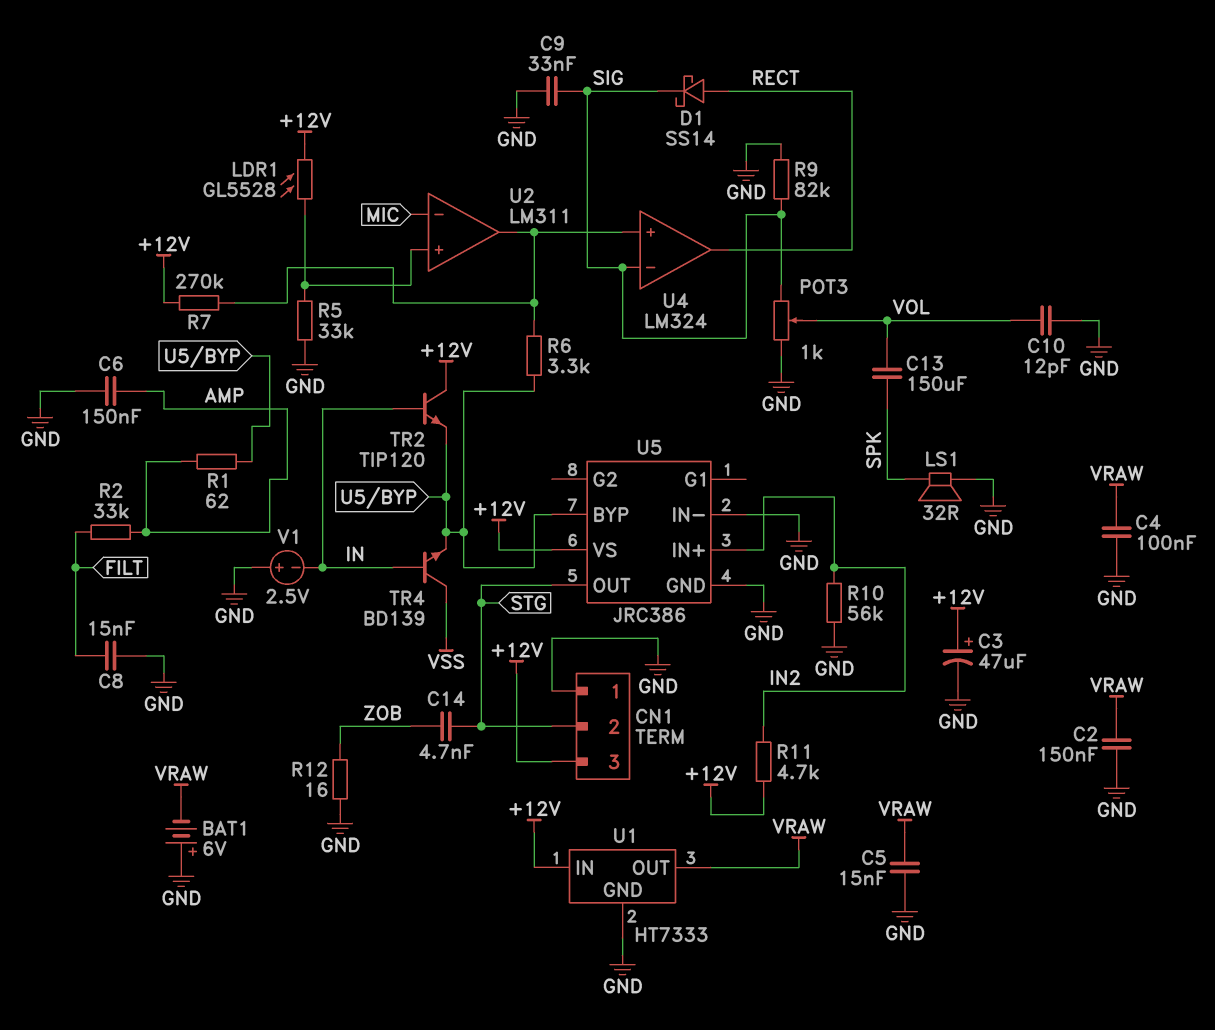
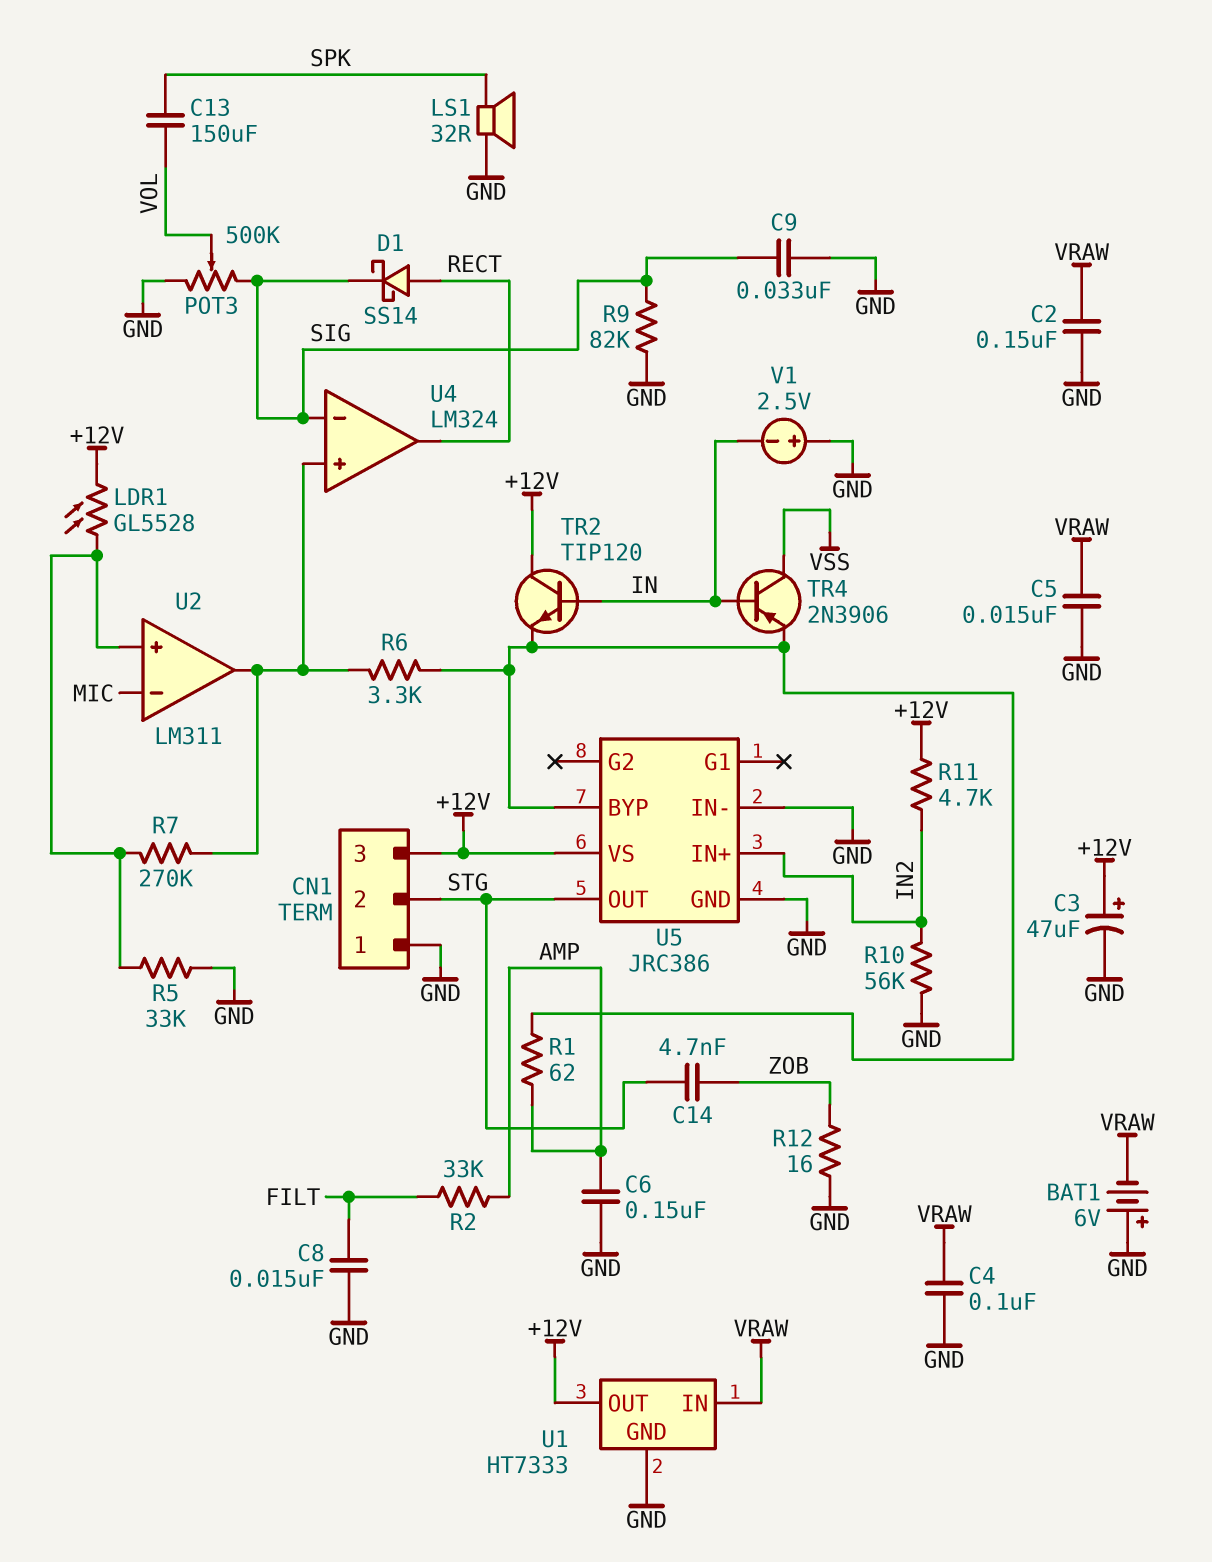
C10: 12pF (GND, VOL) -> none
POT3: 1k (GND, SIG, wiper VOL) -> 500k (GND, SIG, wiper VOL)
R7: 270k (+12V, U2/out) -> 270k (U2/in+, U2/out)
TR4: NPN BD139 (B IN, C VSS, E U5/BYP) -> PNP 2N3906 (B IN, C VSS, E U5/BYP)
U1 pin IN: +12V -> VRAW
U1 pin OUT: VRAW -> +12V

